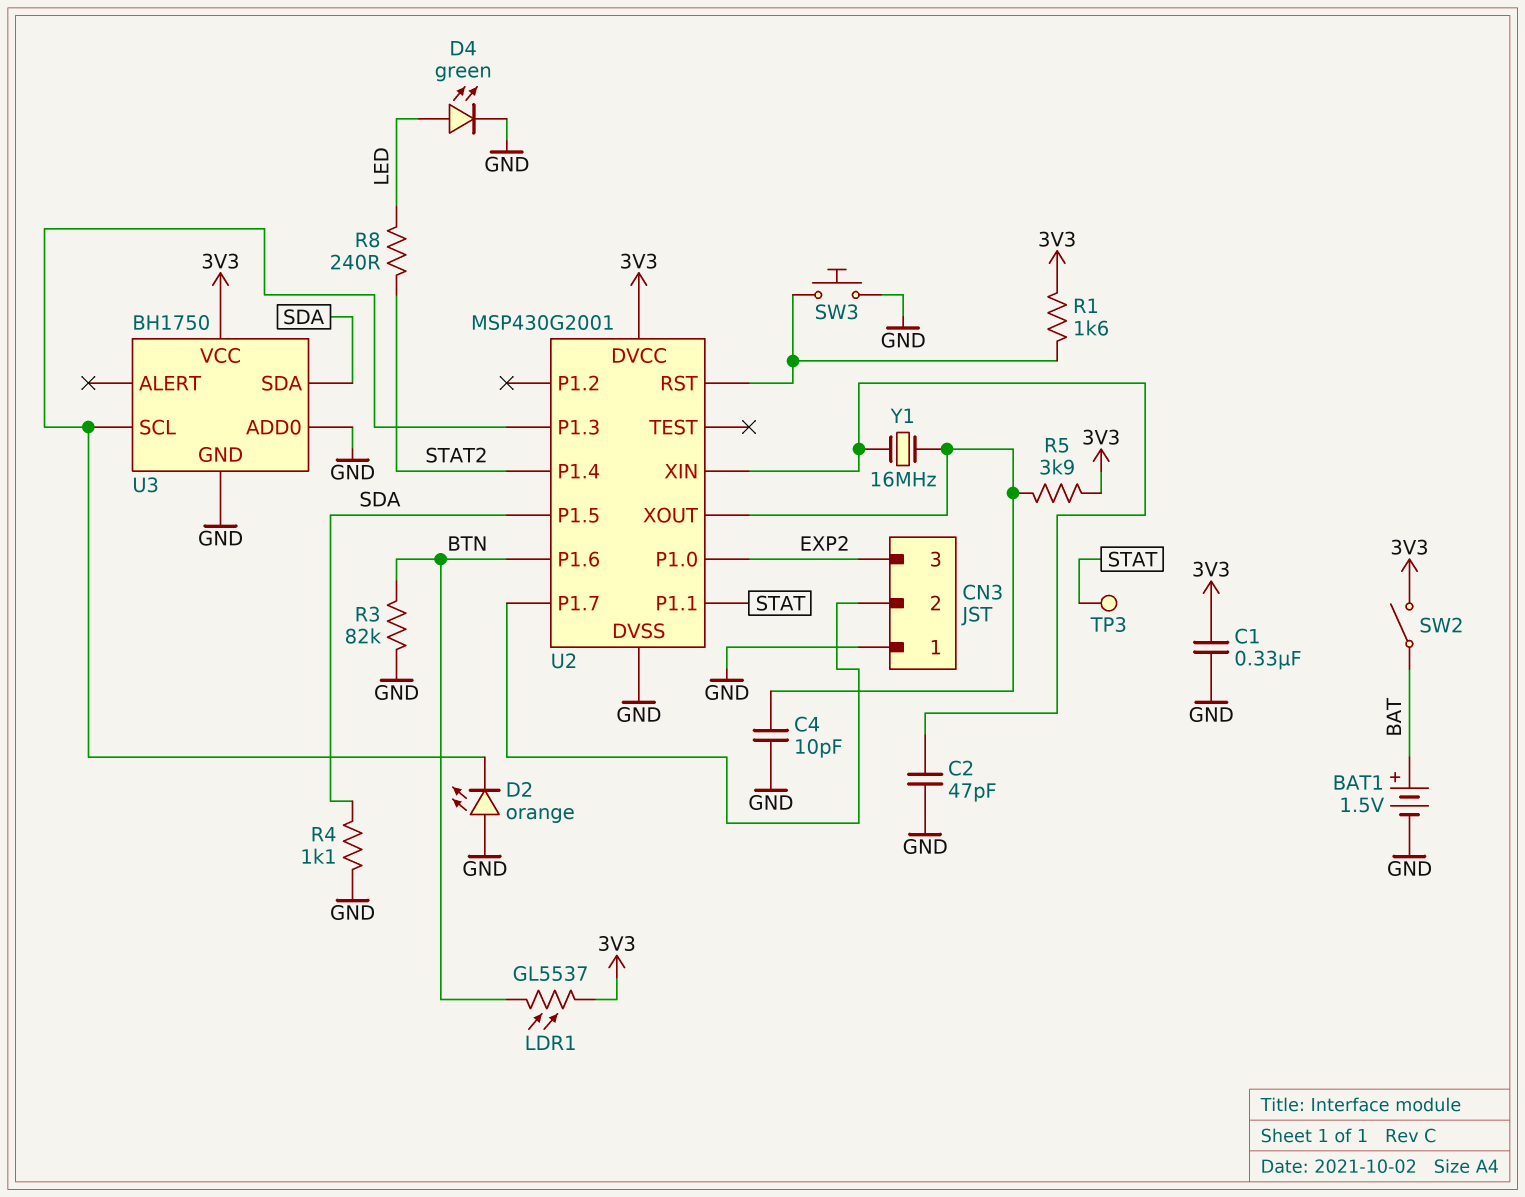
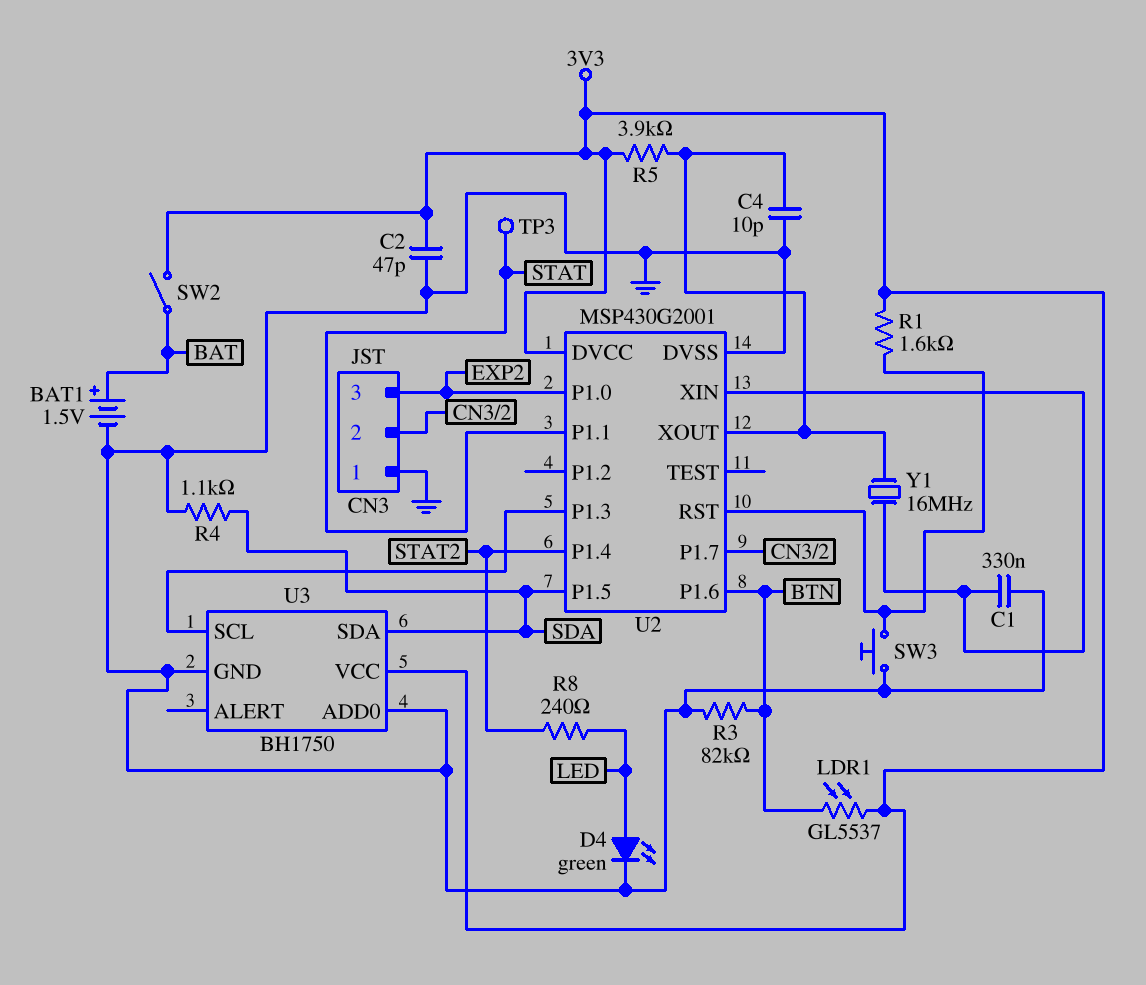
C1: 330nF (3V3, GND) -> 330nF (GND, U2/XIN)
C2: 47pF (GND, U2/XIN) -> 47pF (3V3, GND)
D2: LED orange (A GND, K U2/P1.3) -> none

